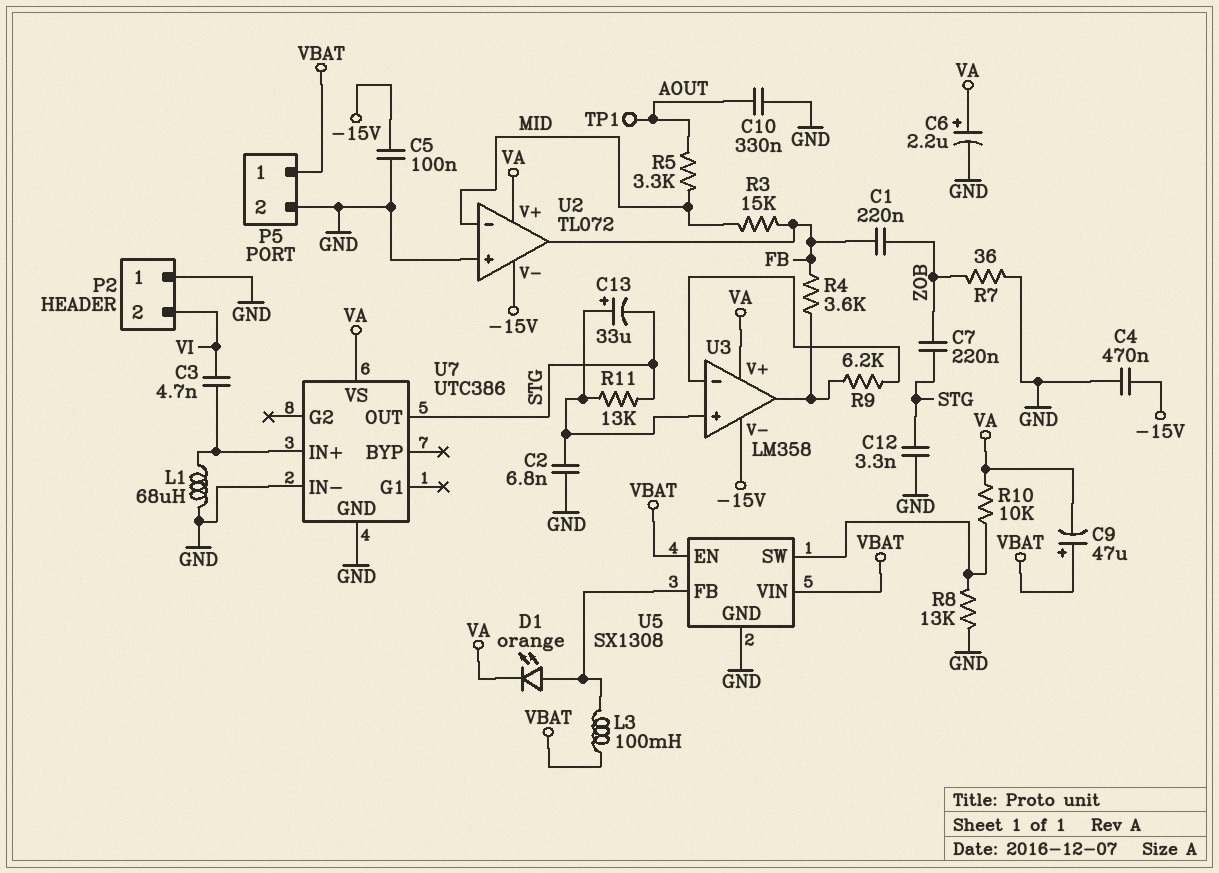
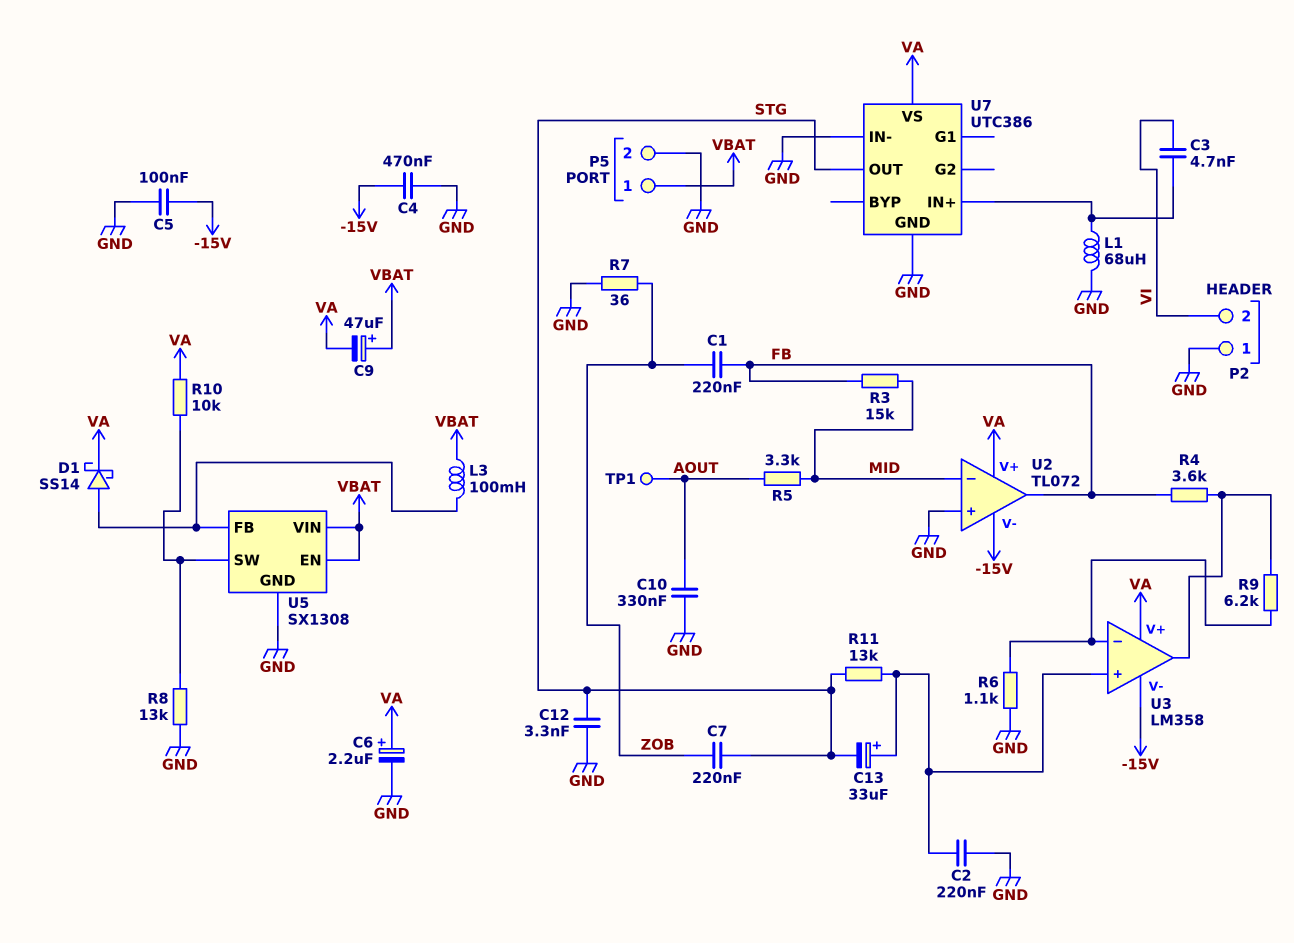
C2: 6.8nF (GND, U3/in+) -> 220nF (GND, U3/in+)
D1: LED orange (A U5/FB, K VA) -> schottky SS14 (A U5/FB, K VA)
R6: none -> 1.1k (GND, U3/in-)

